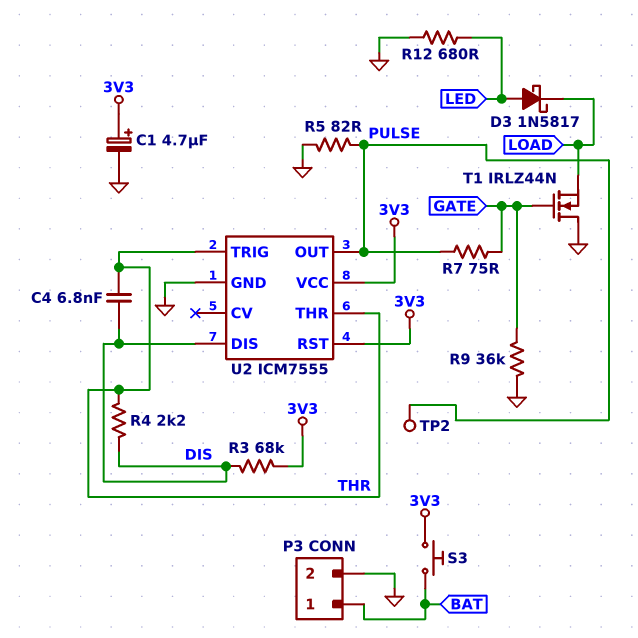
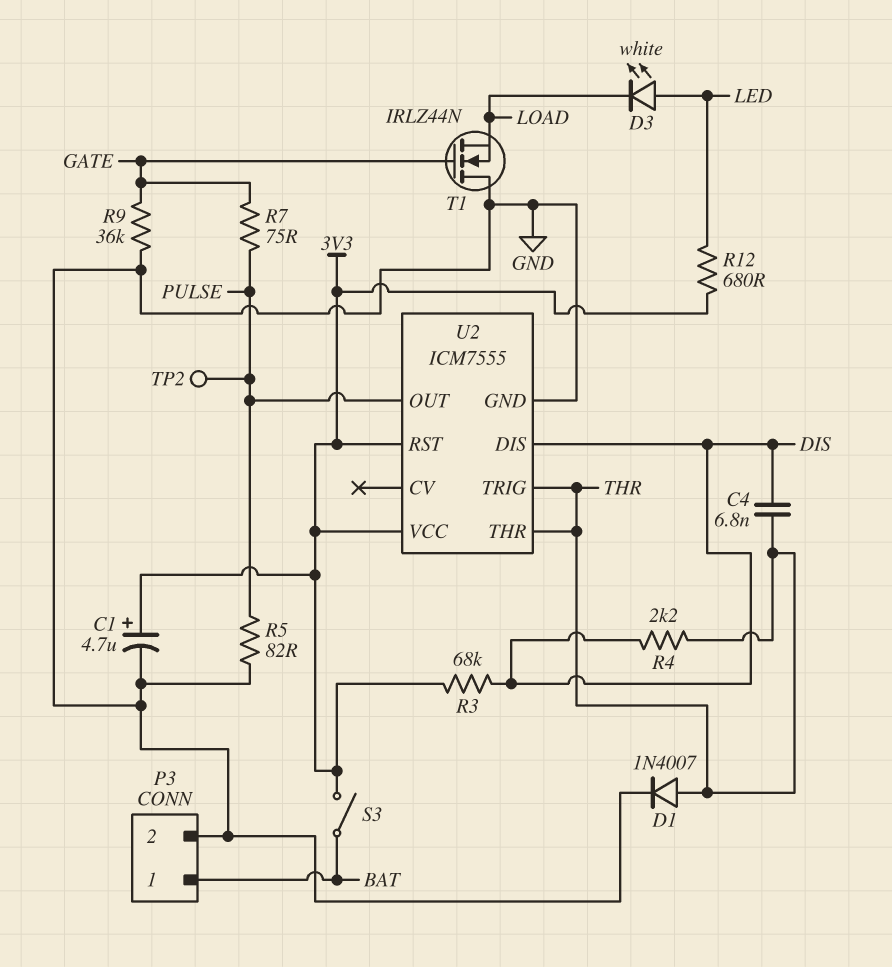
D1: none -> diode 1N4007 (A THR, K GND)
D3: schottky 1N5817 (A LED, K LOAD) -> LED white (A LED, K LOAD)
R12: 680 (GND, LED) -> 680 (3V3, LED)
S3: button (3V3, BAT) -> switch (3V3, BAT)

